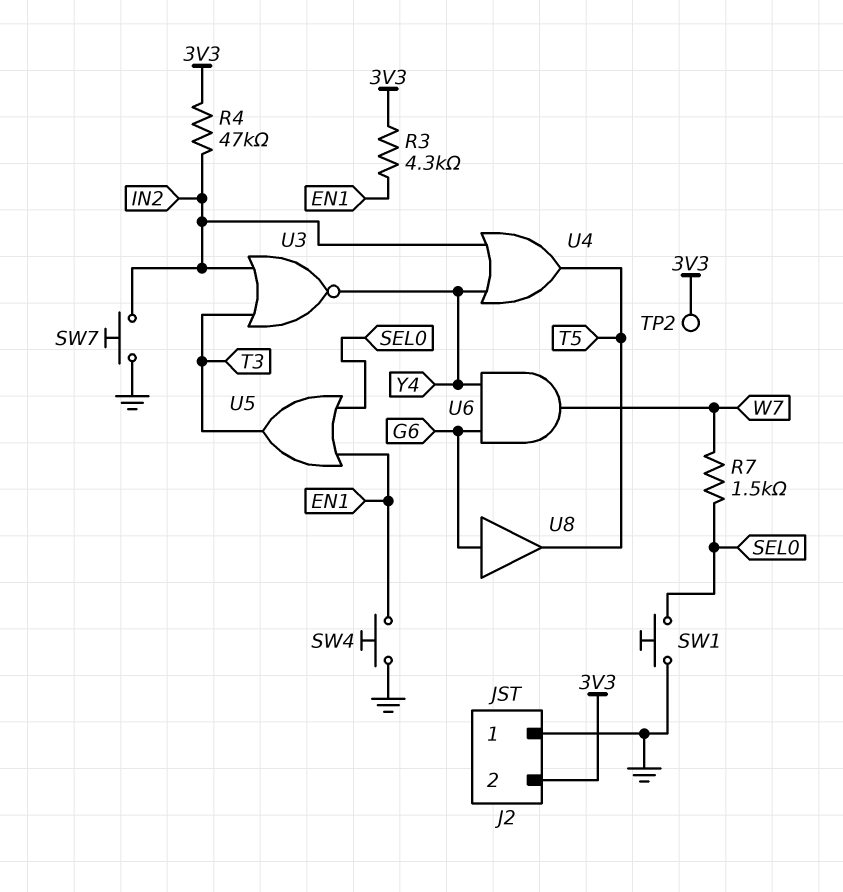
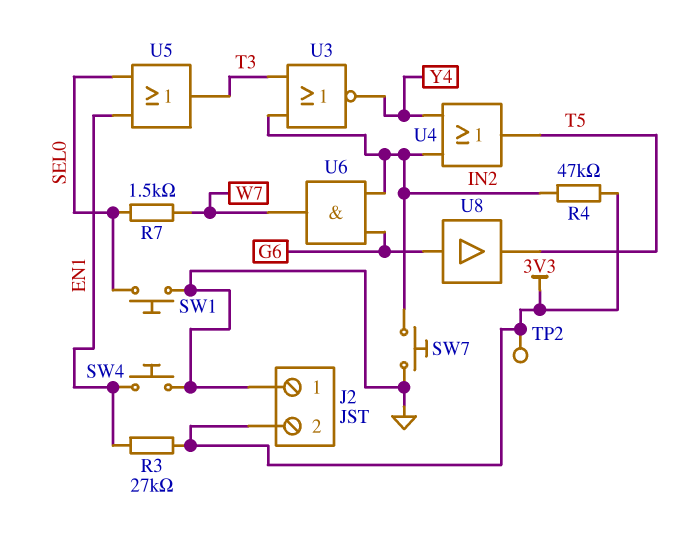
R3: 4.3k (3V3, EN1) -> 27k (3V3, EN1)
U6: AND (in G6, in Y4, out W7) -> AND (in G6, in IN2, out W7)

